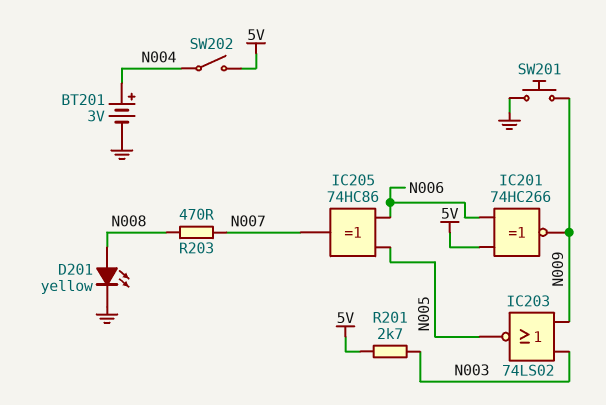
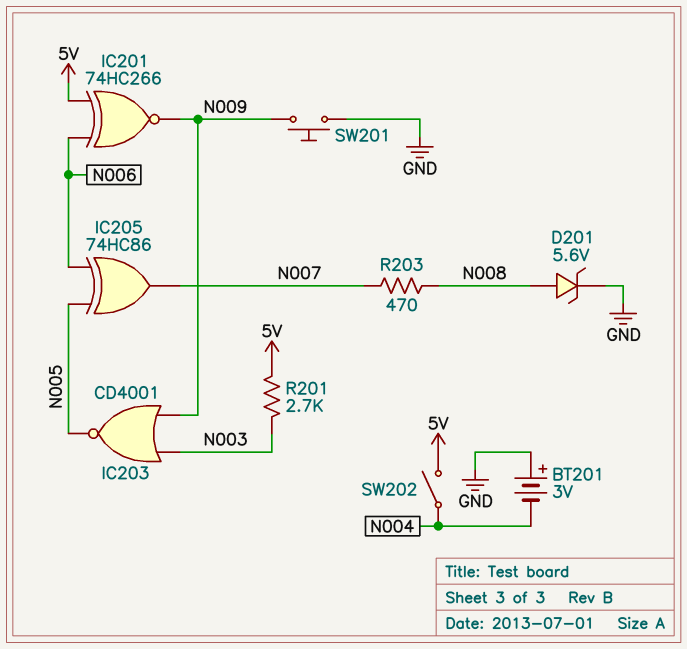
BT201: 3V (plus N004, minus GND) -> 3V (plus GND, minus N004)
D201: LED yellow (A N008, K GND) -> zener 5.6V (A N008, K GND)
IC203: NOR 74LS02 (in N003, in N009, out N005) -> NOR CD4001 (in N003, in N009, out N005)

